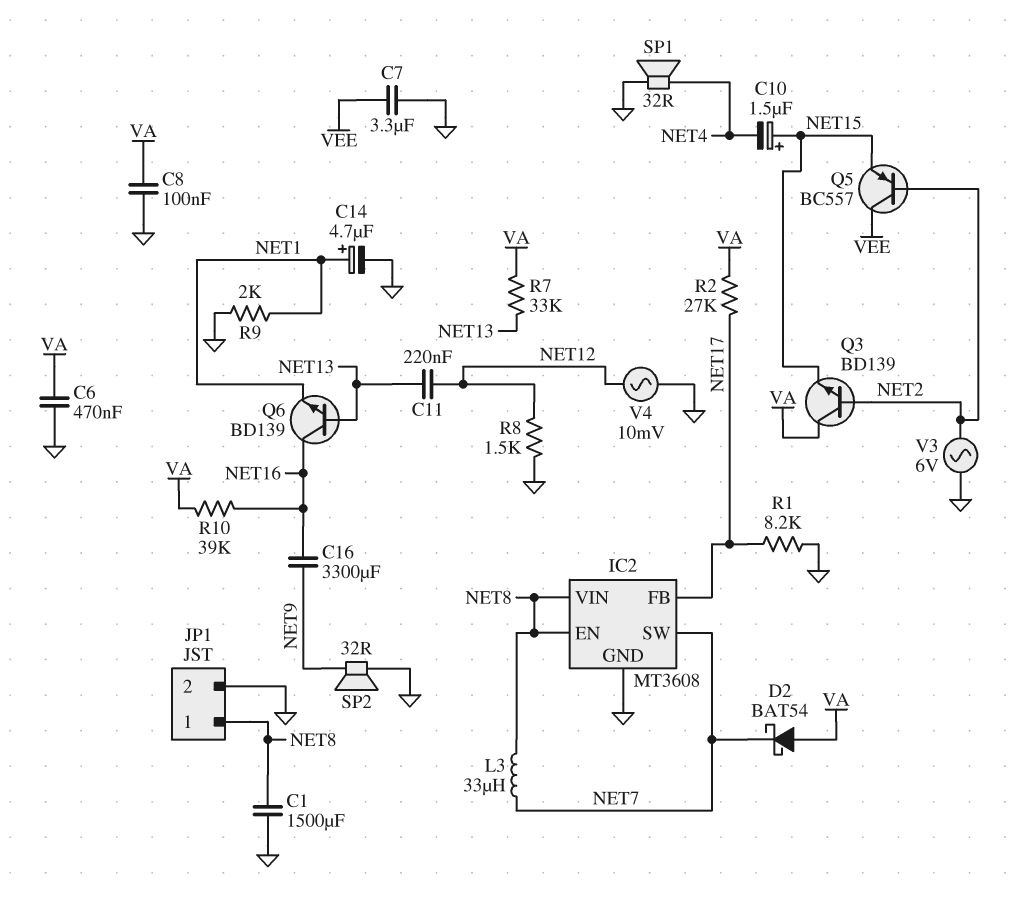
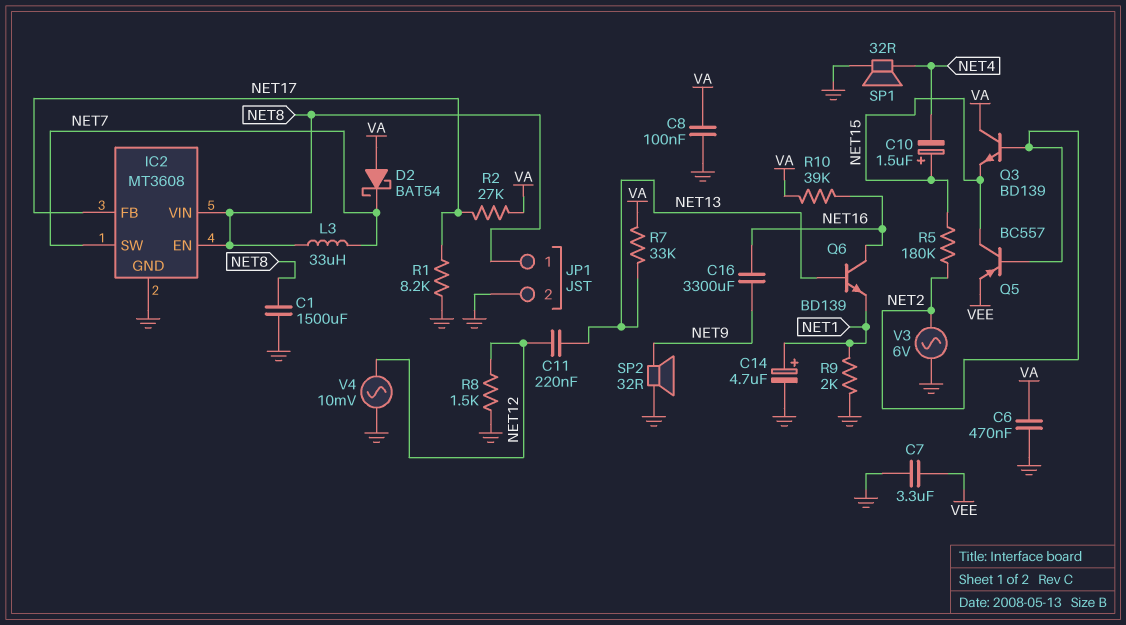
Q5: PNP BC557 (B NET2, C VEE, E NET15) -> PNP BC557 (B NET2, C NET15, E VEE)
R5: none -> 180k (NET2, NET15)

